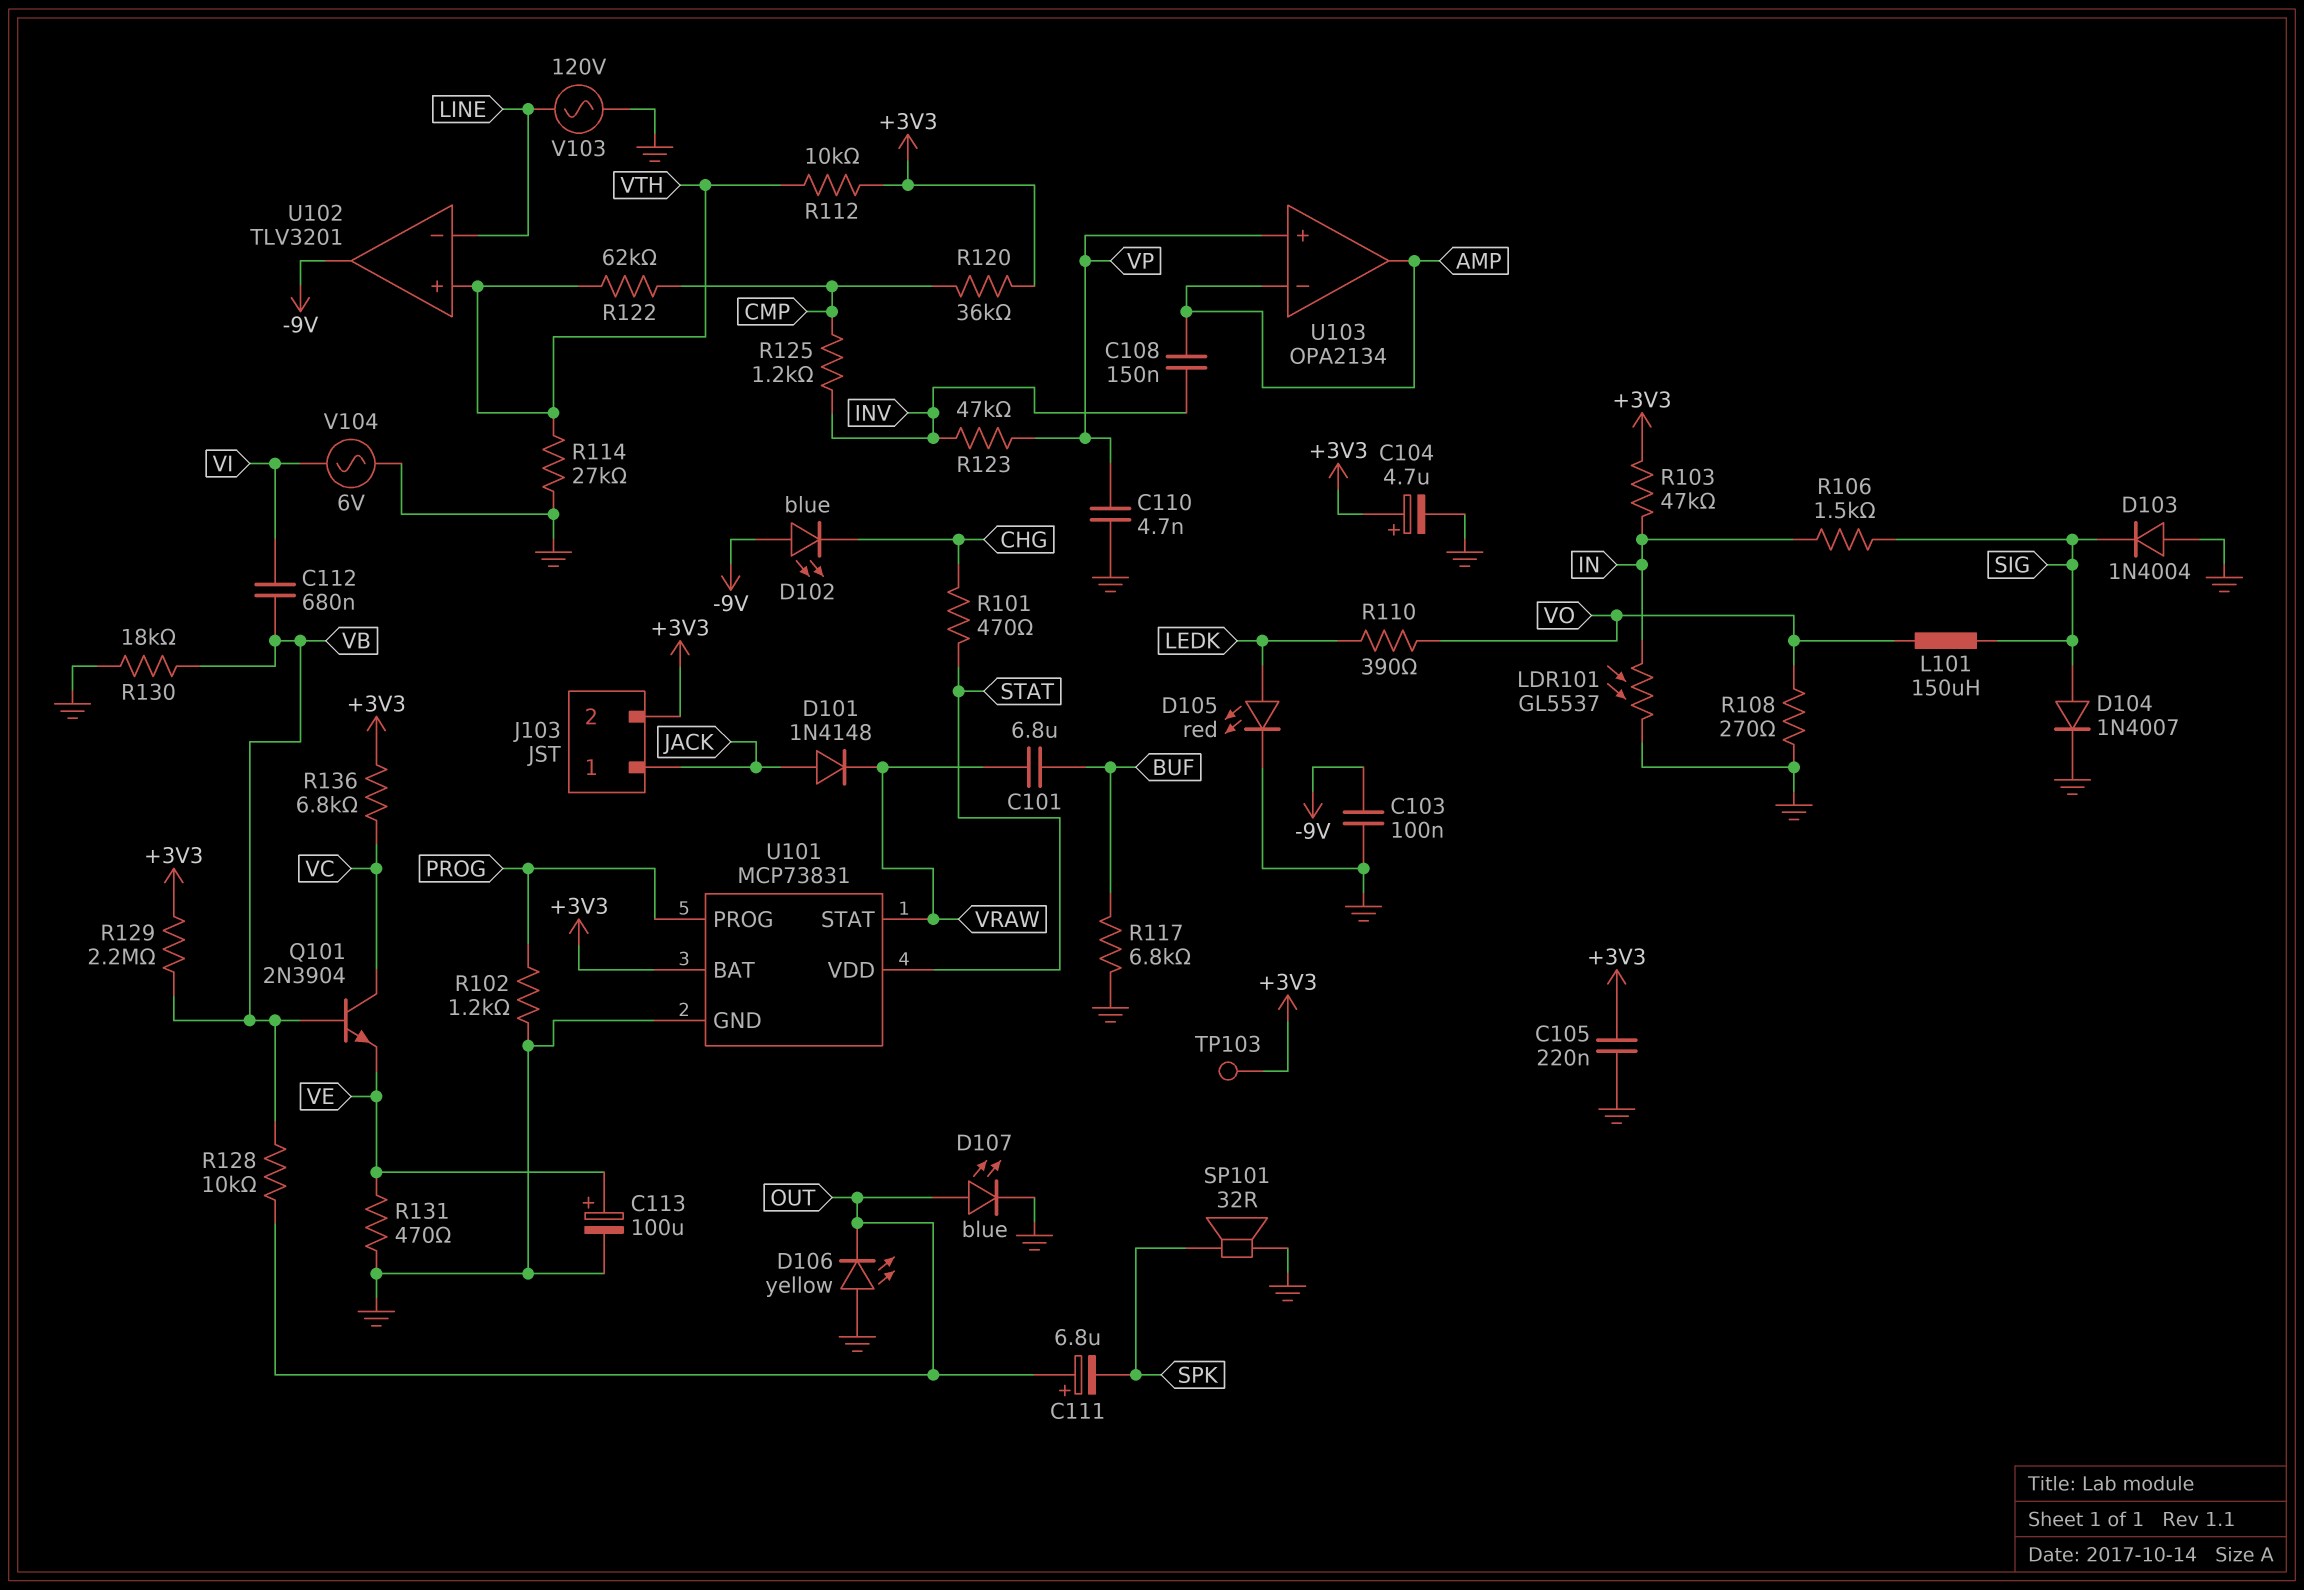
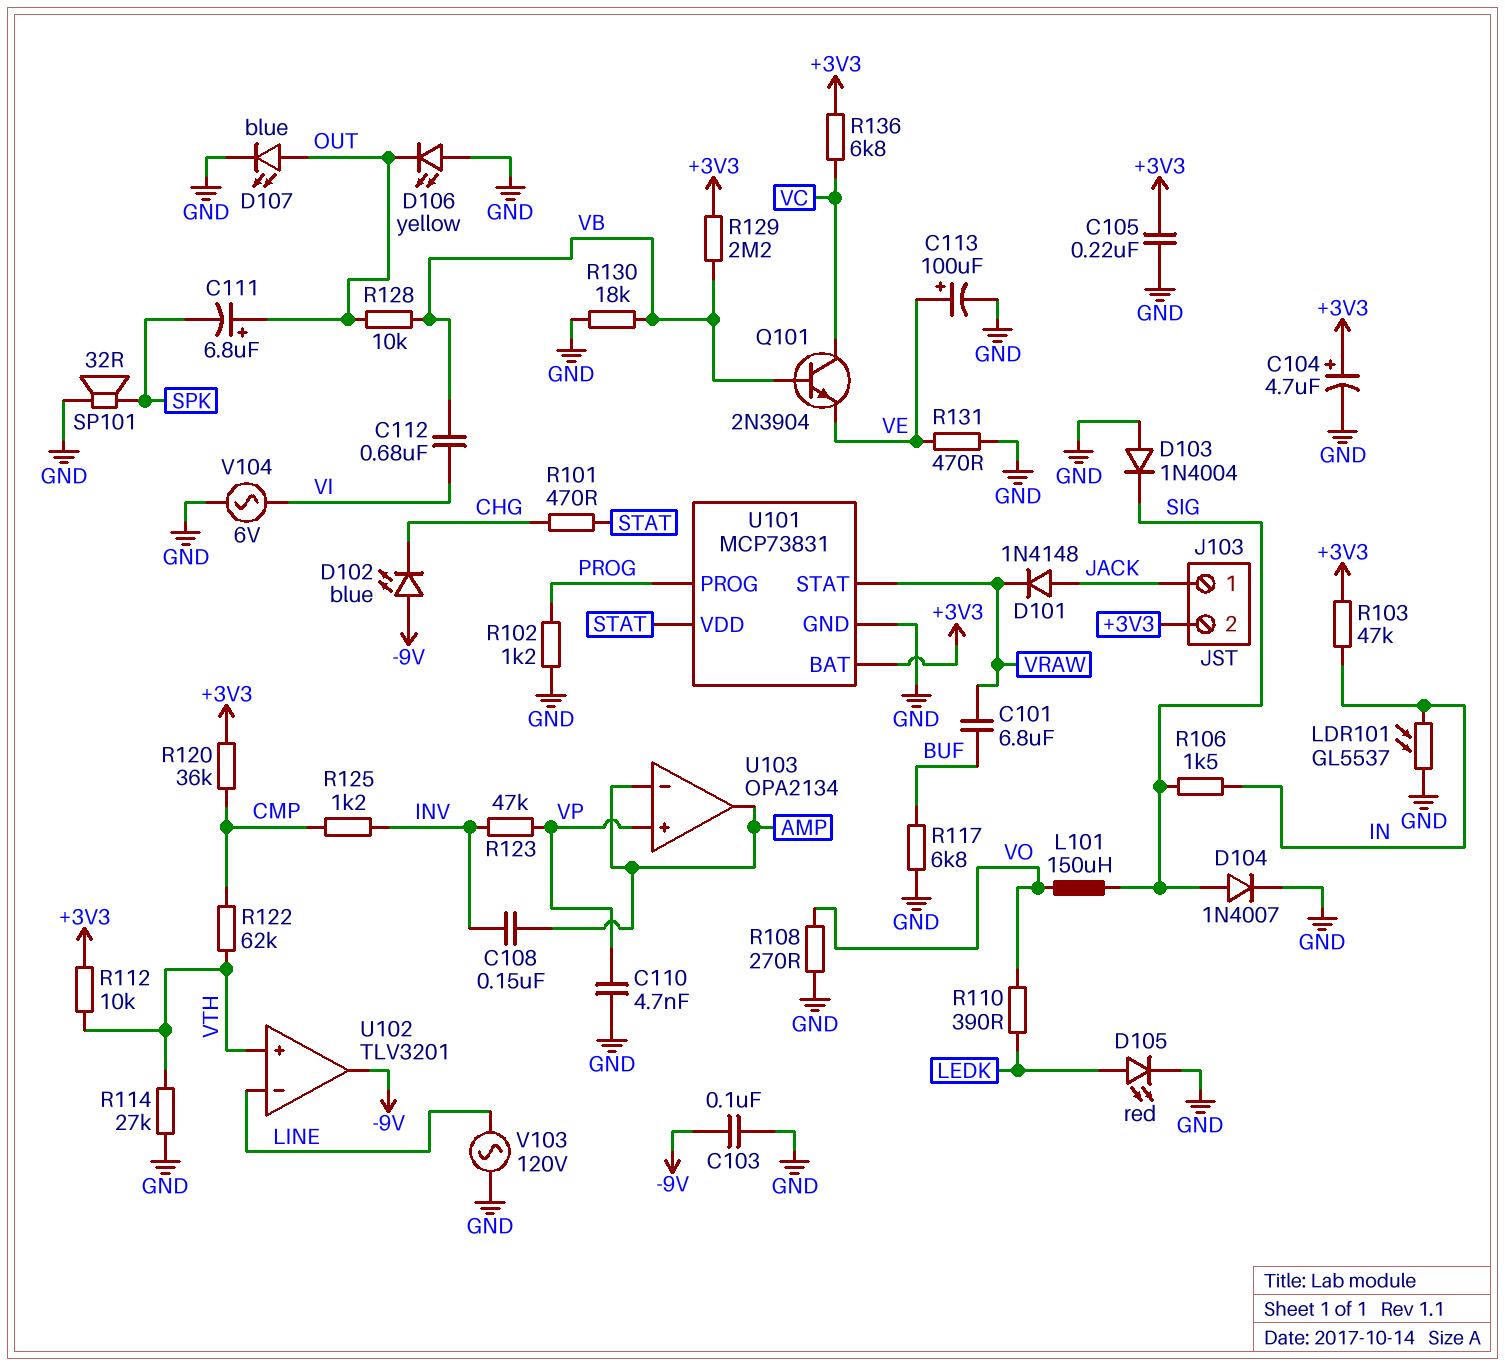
TP103: test point (+3V3) -> none

